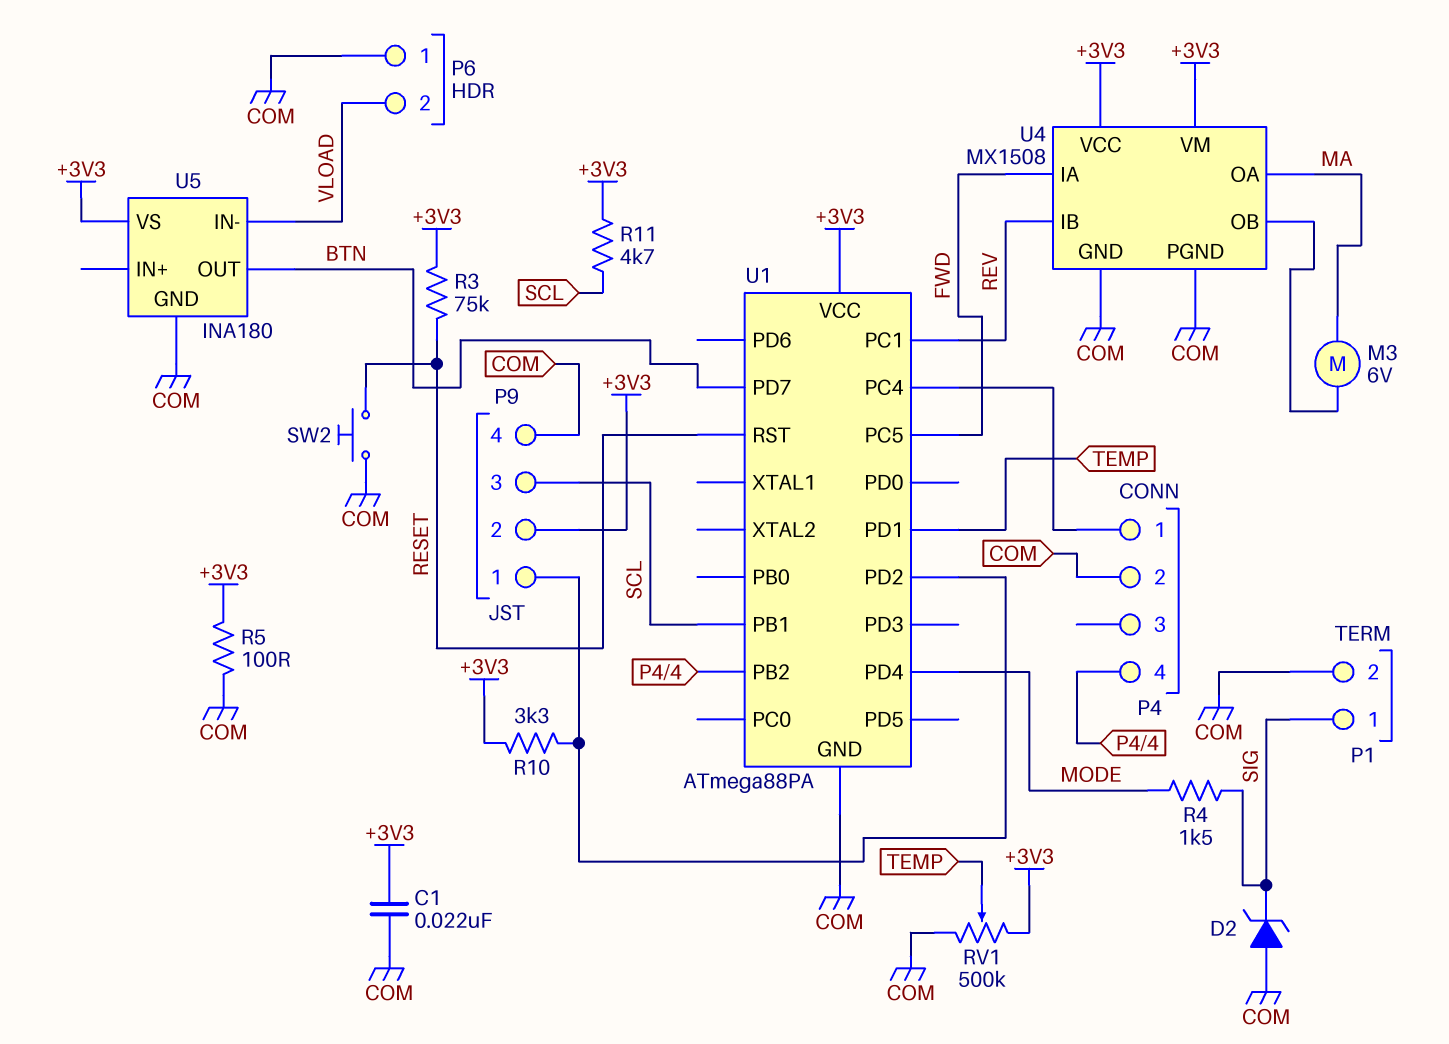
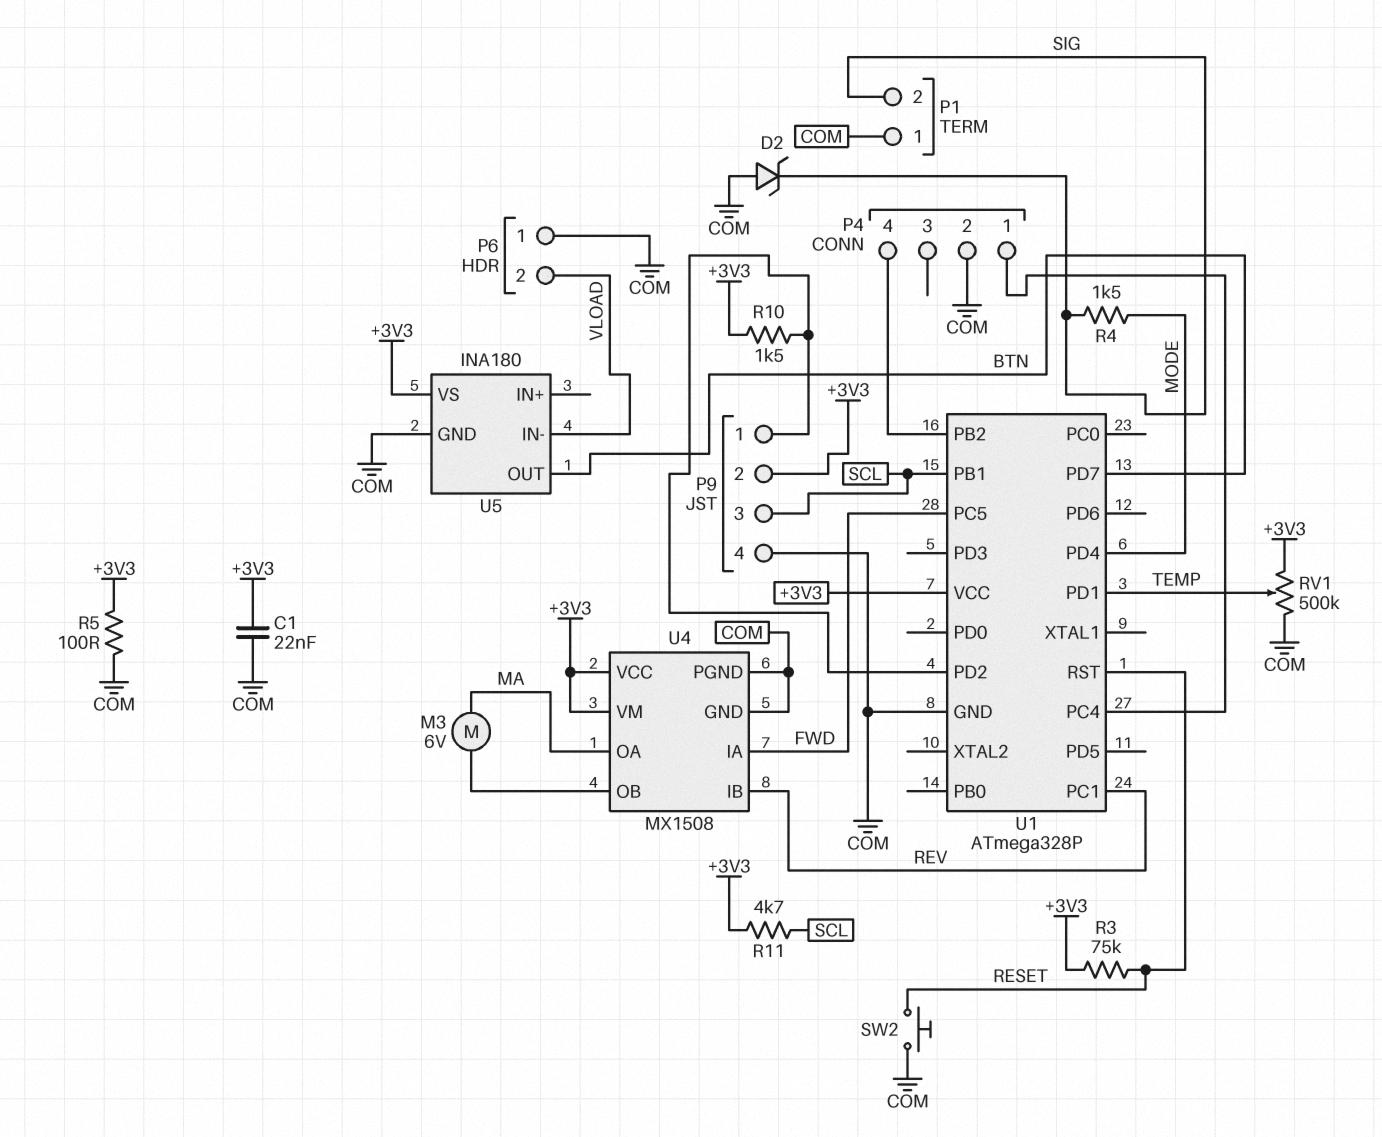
P1 pin 1: SIG -> COM
P1 pin 2: COM -> SIG
R10: 3.3k (+3V3, P9/1) -> 1.5k (+3V3, P9/1)
U1: ATmega88PA -> ATmega328P

